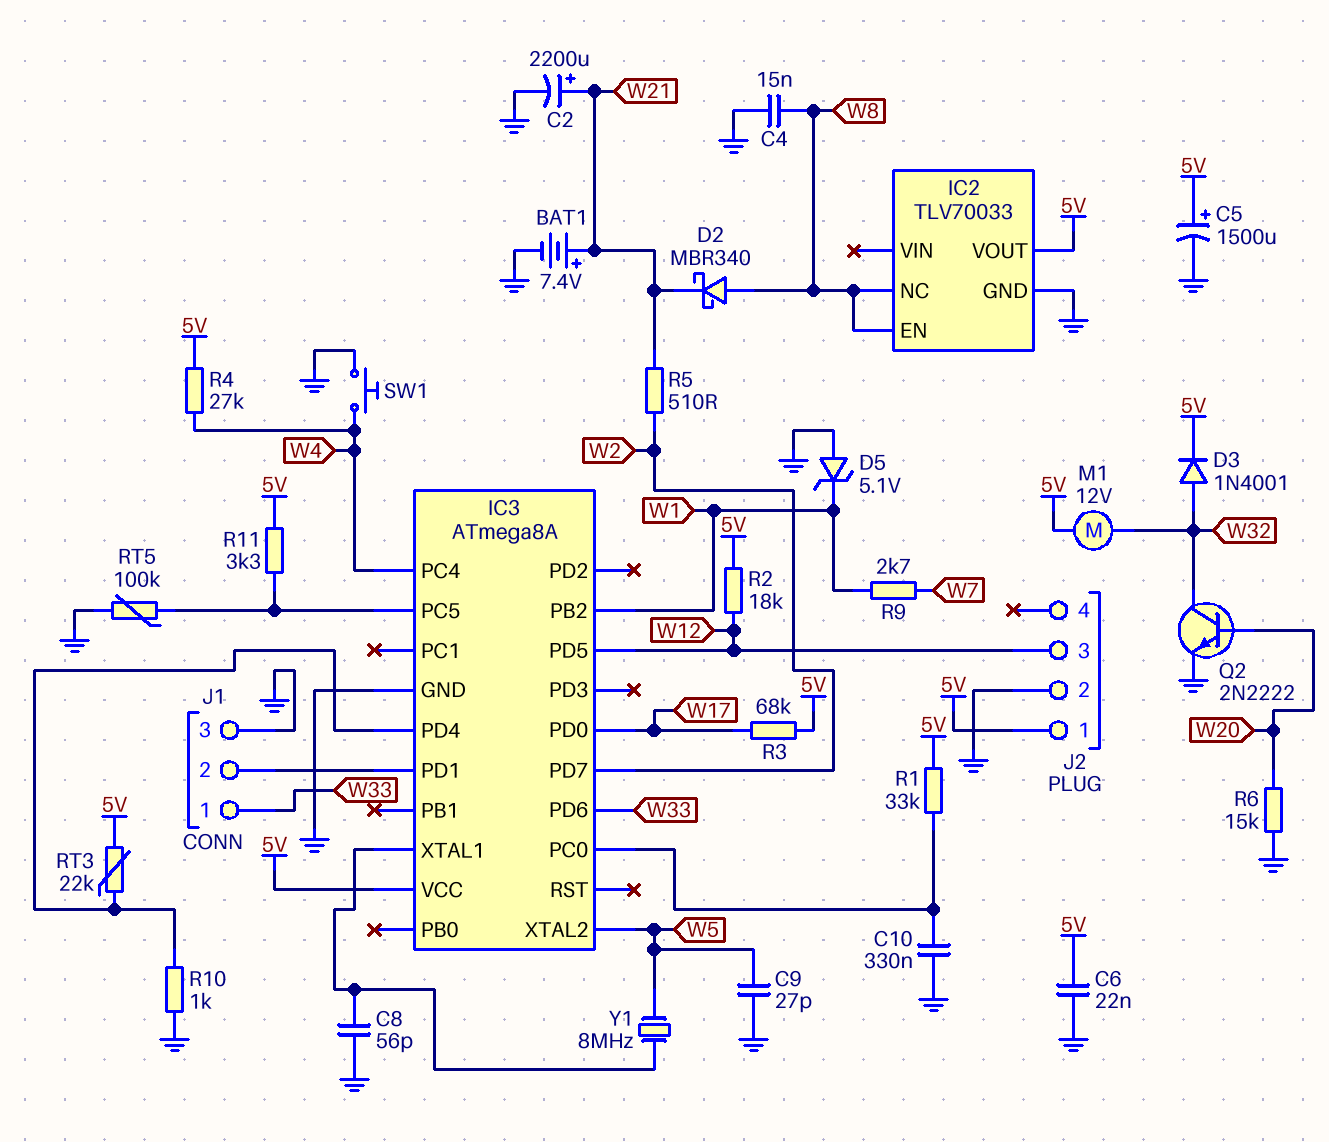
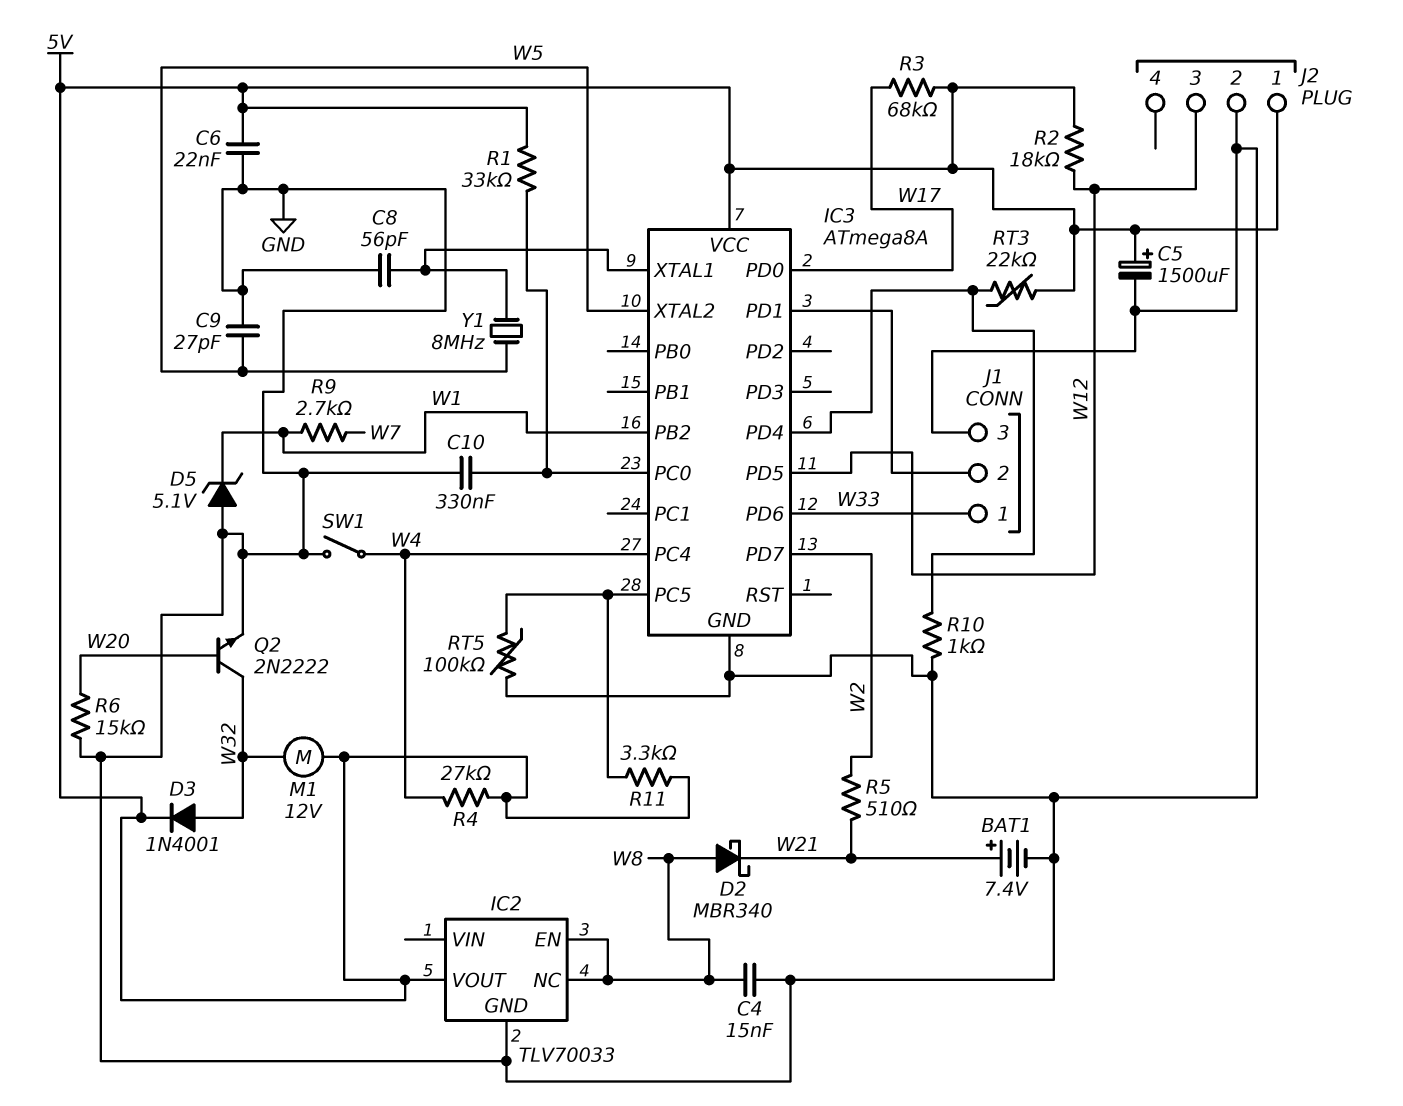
C2: 2200uF (plus W21, minus GND) -> none
SW1: button (GND, W4) -> switch (GND, W4)

